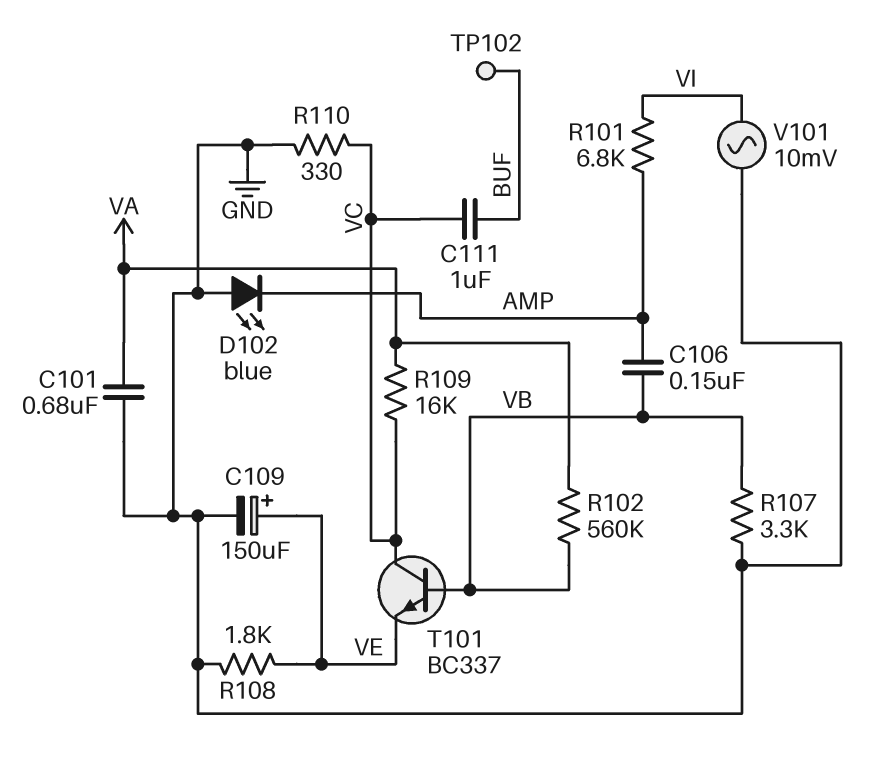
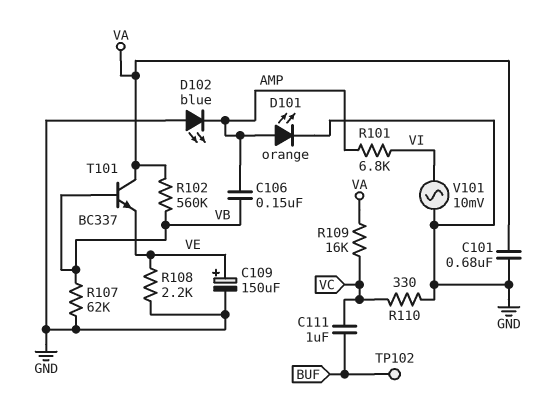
D101: none -> LED orange (A AMP, K GND)
R107: 3.3k (GND, VB) -> 62k (GND, VB)
R108: 1.8k (GND, VE) -> 2.2k (GND, VE)
T101: NPN BC337 (B VB, C VC, E VE) -> NPN BC337 (B VB, C VA, E VE)

